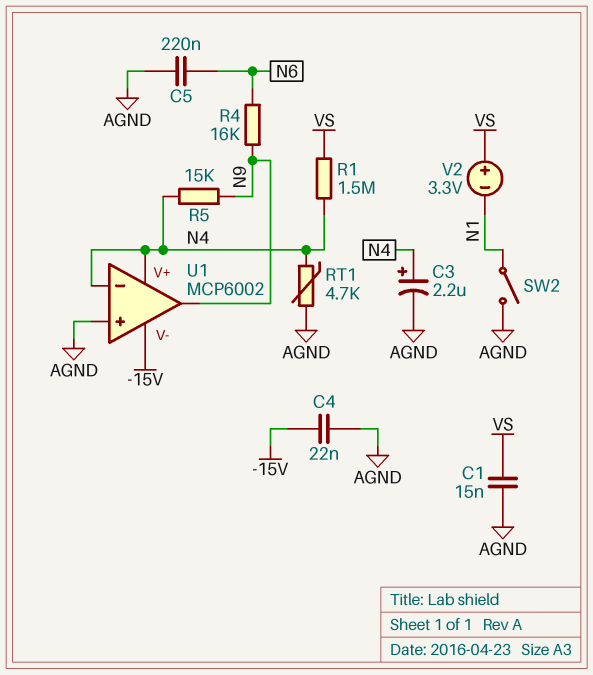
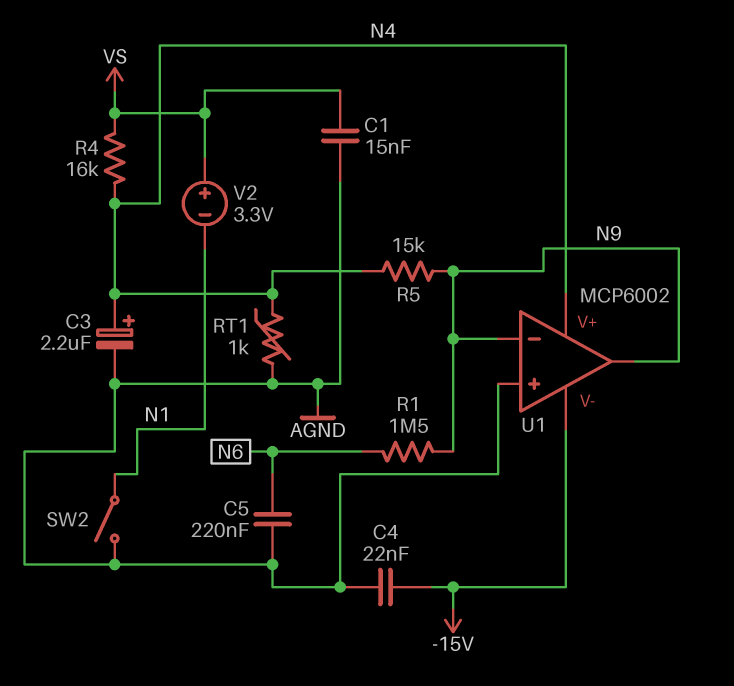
R1: 1.5M (N4, VS) -> 1.5M (N6, N9)
R4: 16k (N6, N9) -> 16k (N4, VS)
RT1: 4.7k (AGND, N4) -> 1k (AGND, N4)
U1 pin in-: N4 -> N9

